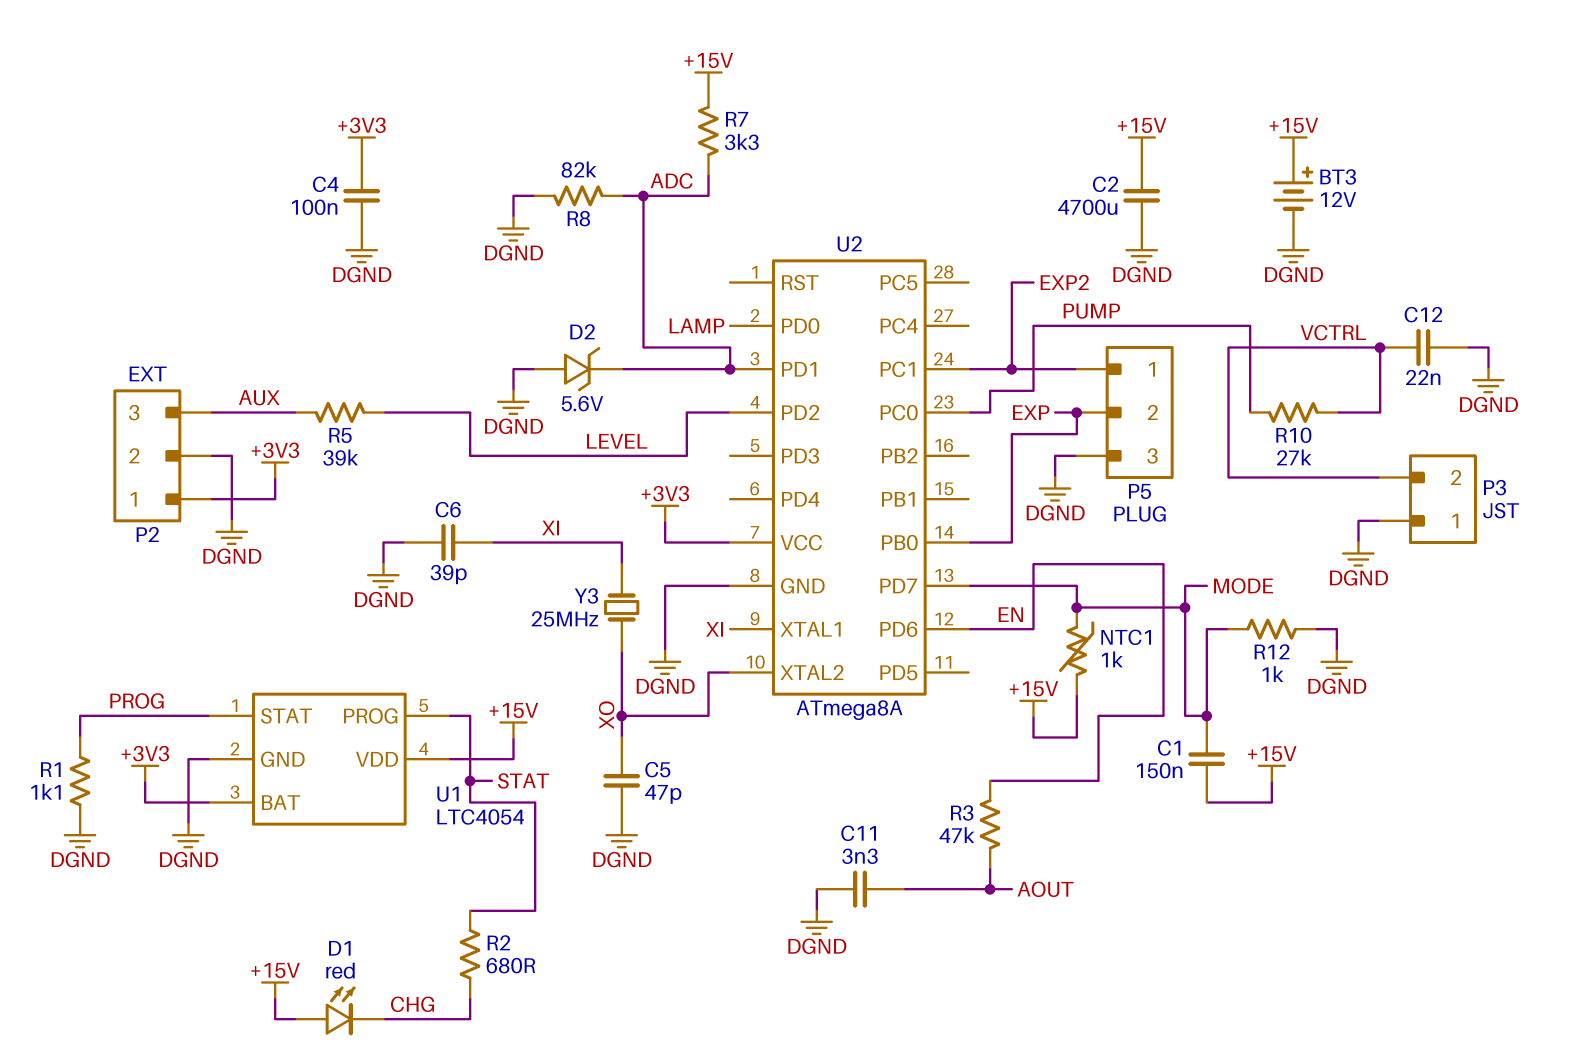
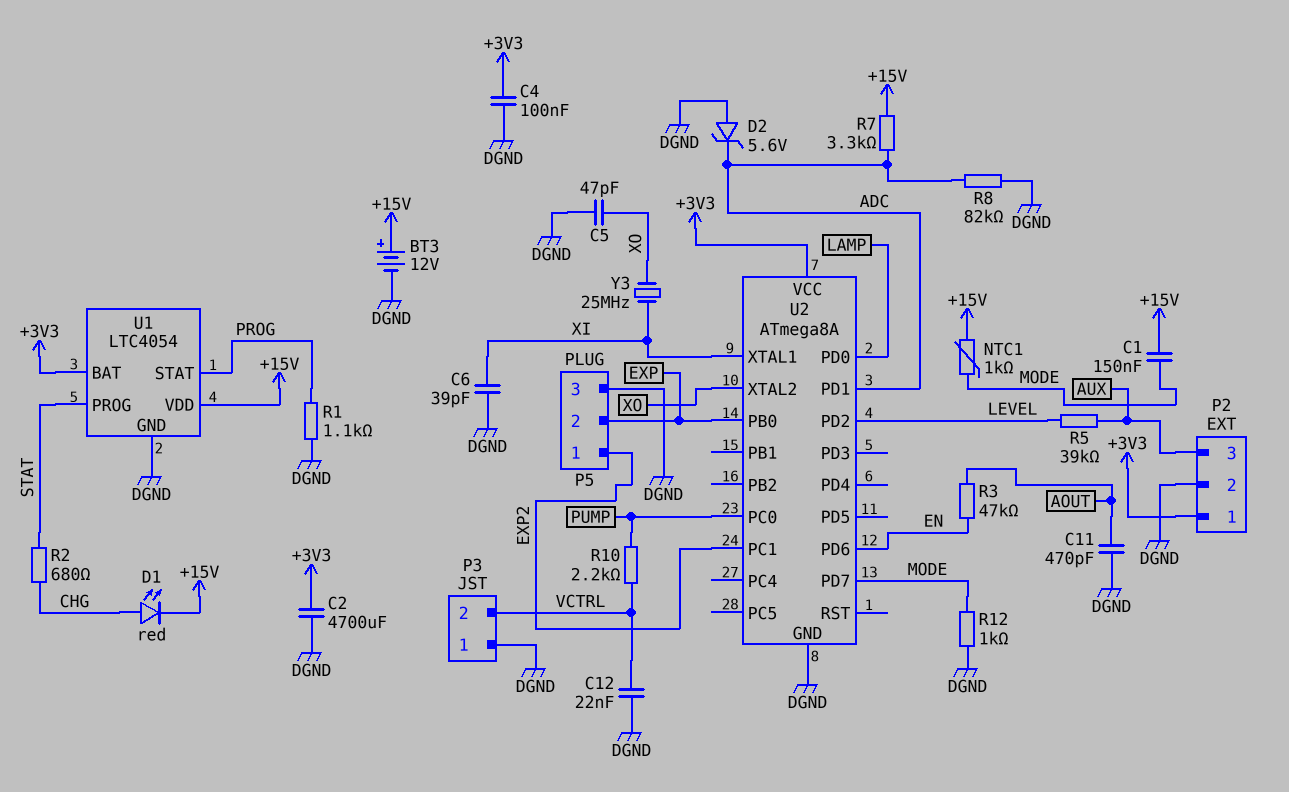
C2: 4700uF (+15V, DGND) -> 4700uF (+3V3, DGND)
C11: 3.3nF (AOUT, DGND) -> 470pF (AOUT, DGND)
D1: LED red (A +15V, K CHG) -> LED red (A CHG, K +15V)
R10: 27k (PUMP, VCTRL) -> 2.2k (PUMP, VCTRL)

